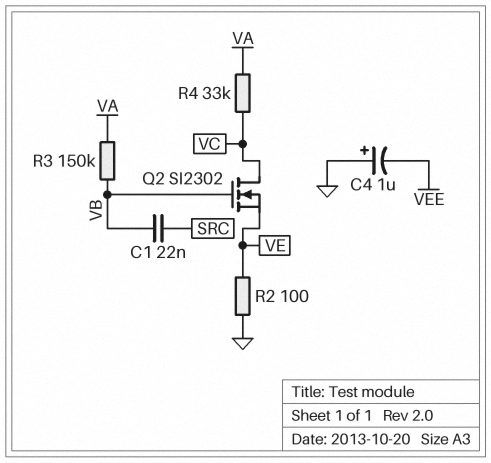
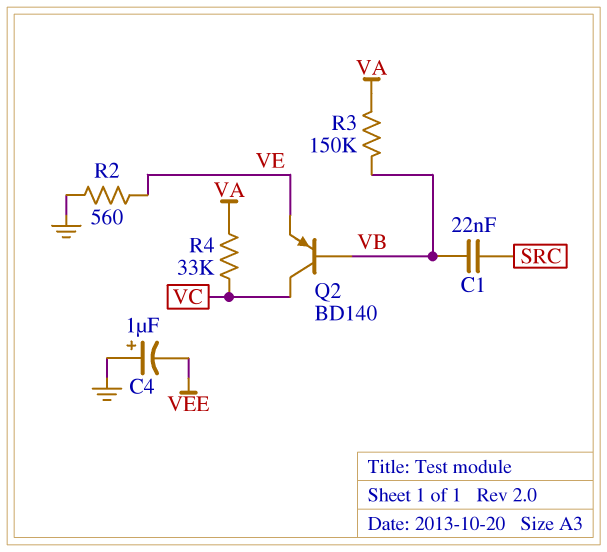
Q2: NMOS SI2302 (G VB, D VC, S VE) -> PNP BD140 (B VB, C VC, E VE)
R2: 100 (GND, VE) -> 560 (GND, VE)

